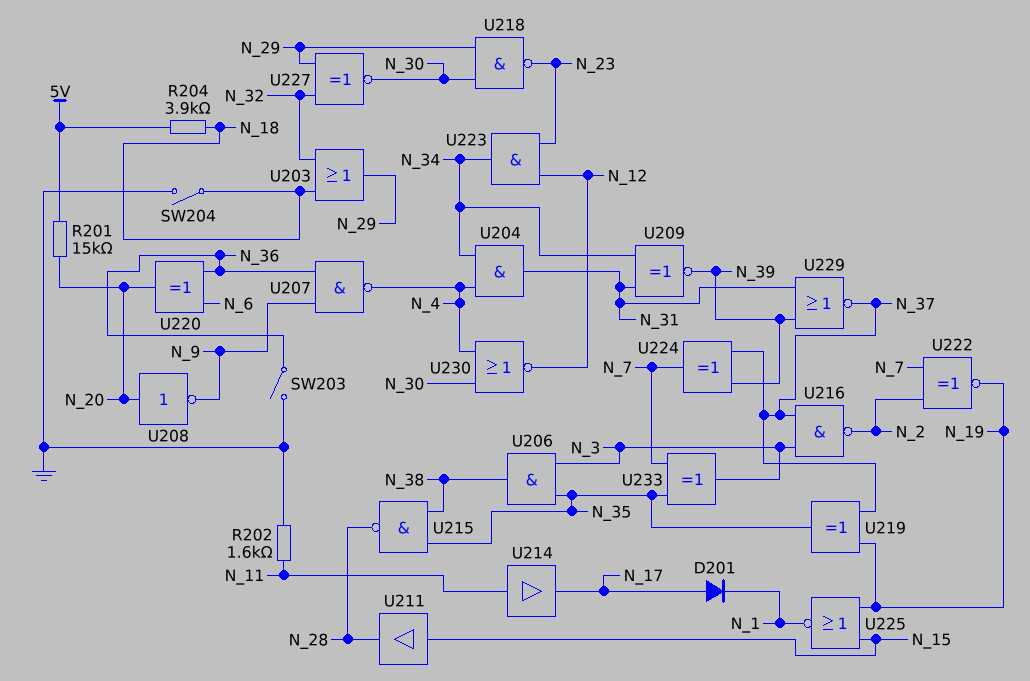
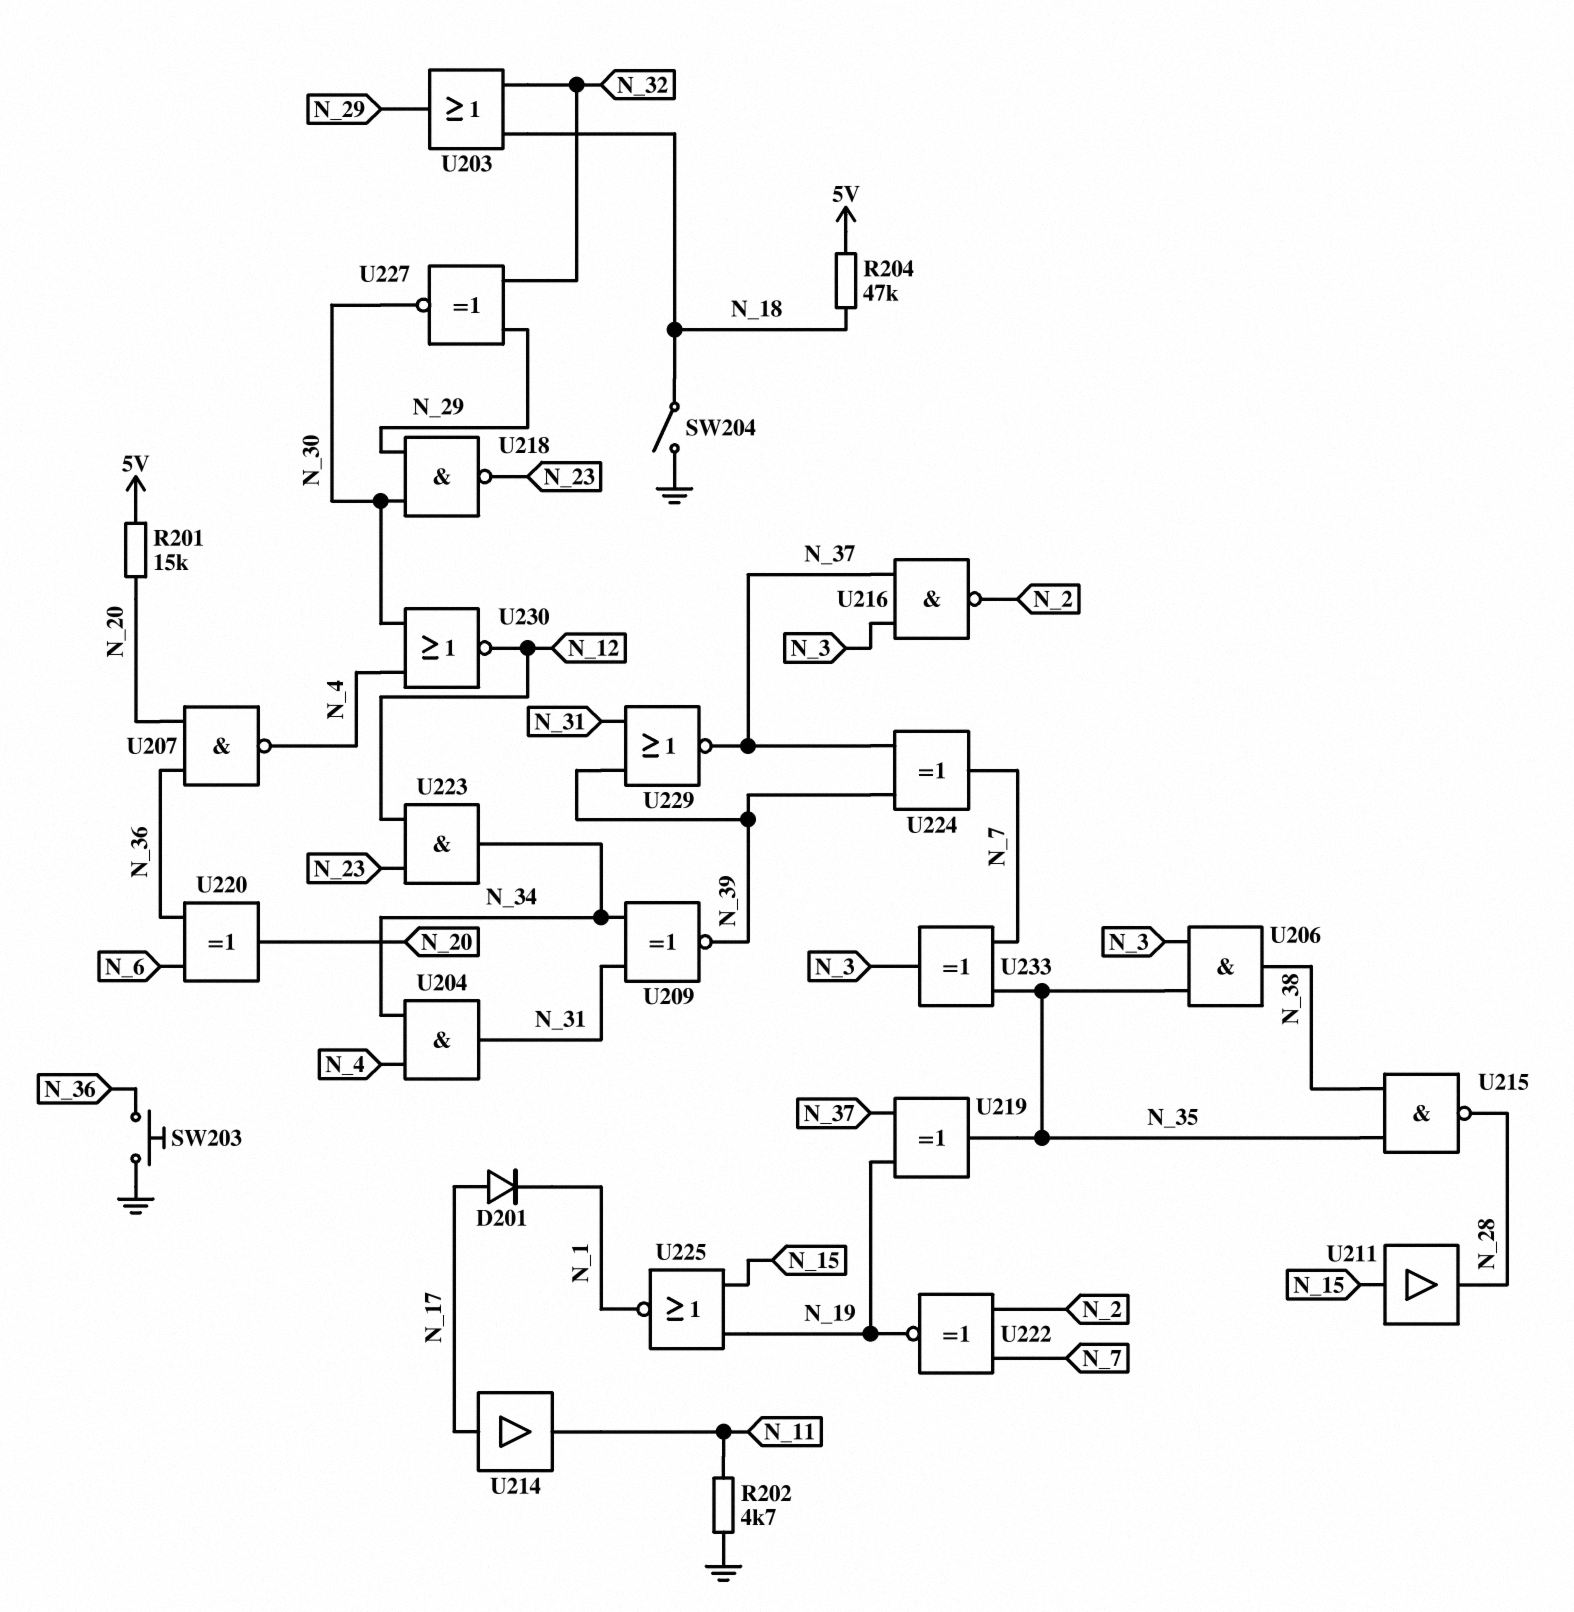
R202: 1.6k (GND, N_11) -> 4.7k (GND, N_11)
R204: 3.9k (5V, N_18) -> 47k (5V, N_18)
SW203: switch (GND, N_36) -> button (GND, N_36)
U207: NAND (in N_9, in N_36, out N_4) -> NAND (in N_20, in N_36, out N_4)
U208: NOT (in N_20, out N_9) -> none
U214: buffer (in N_11, out N_17) -> buffer (in N_17, out N_11)

